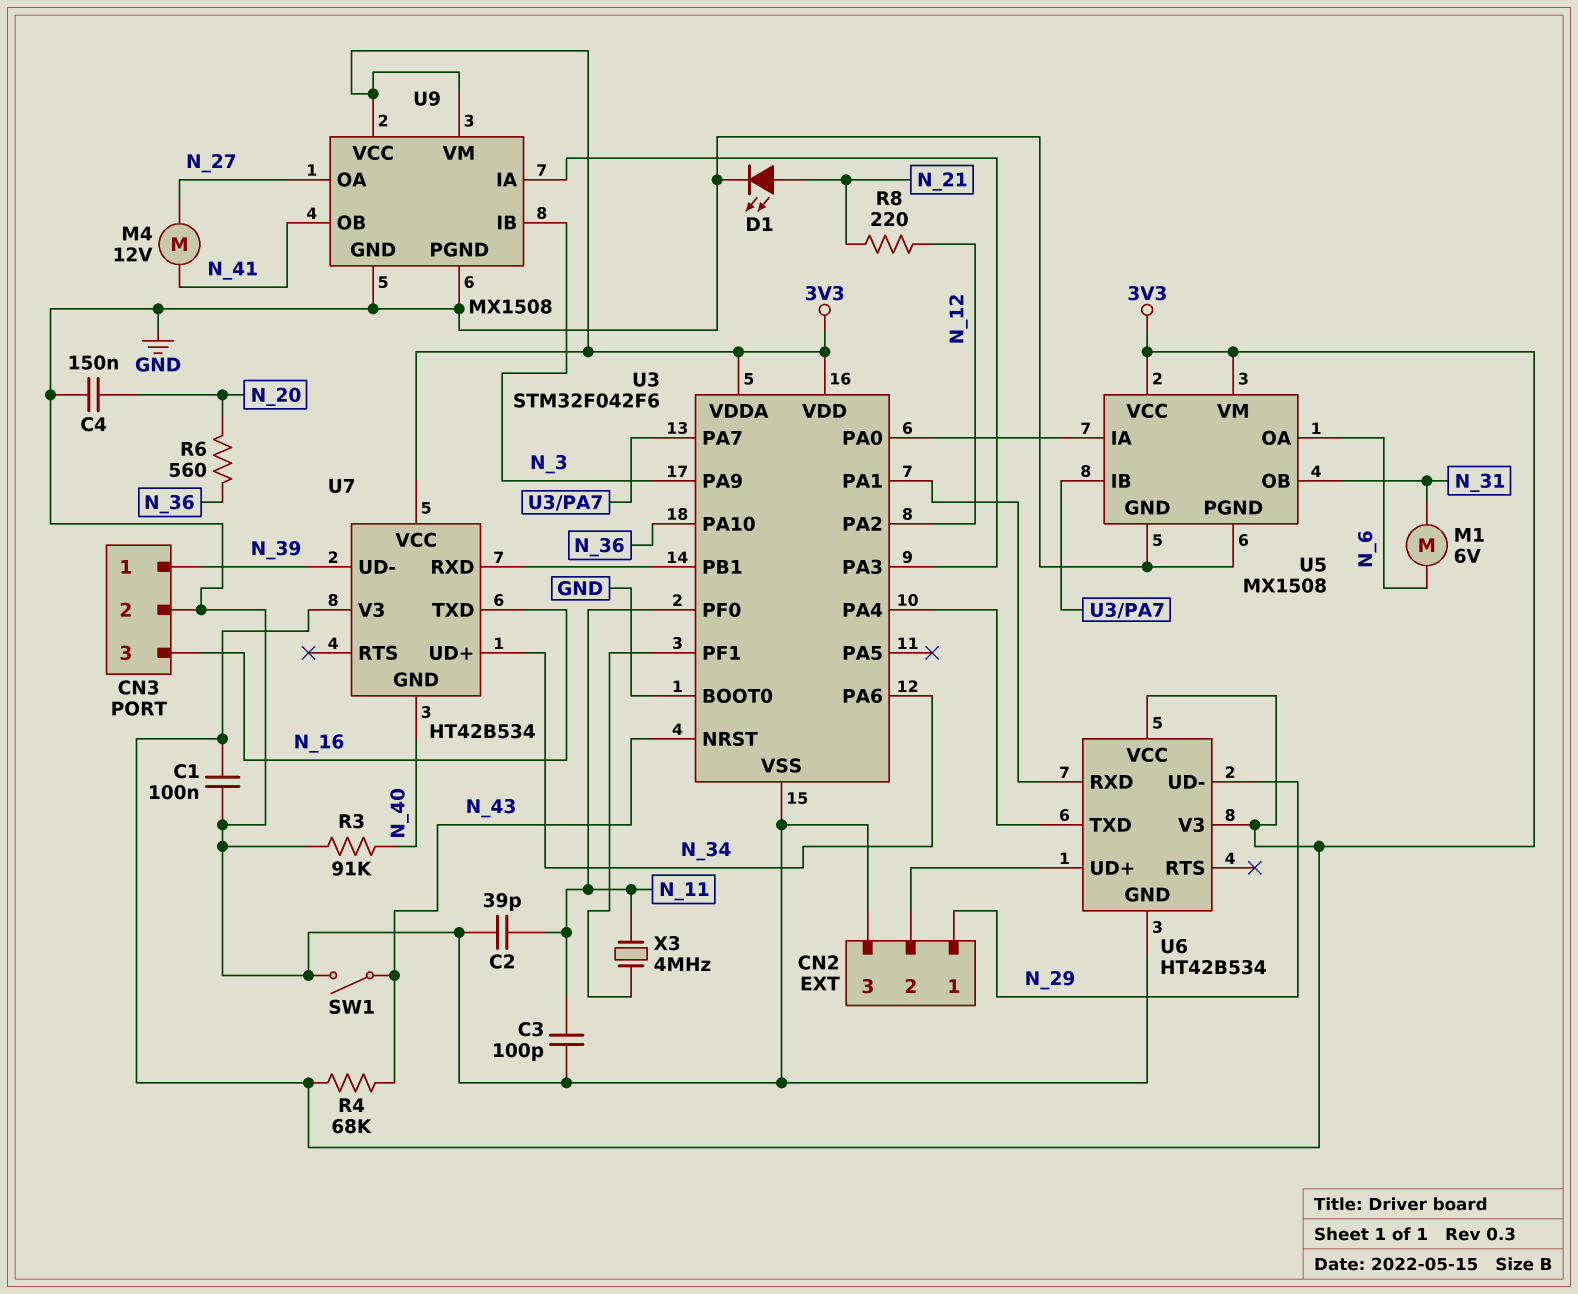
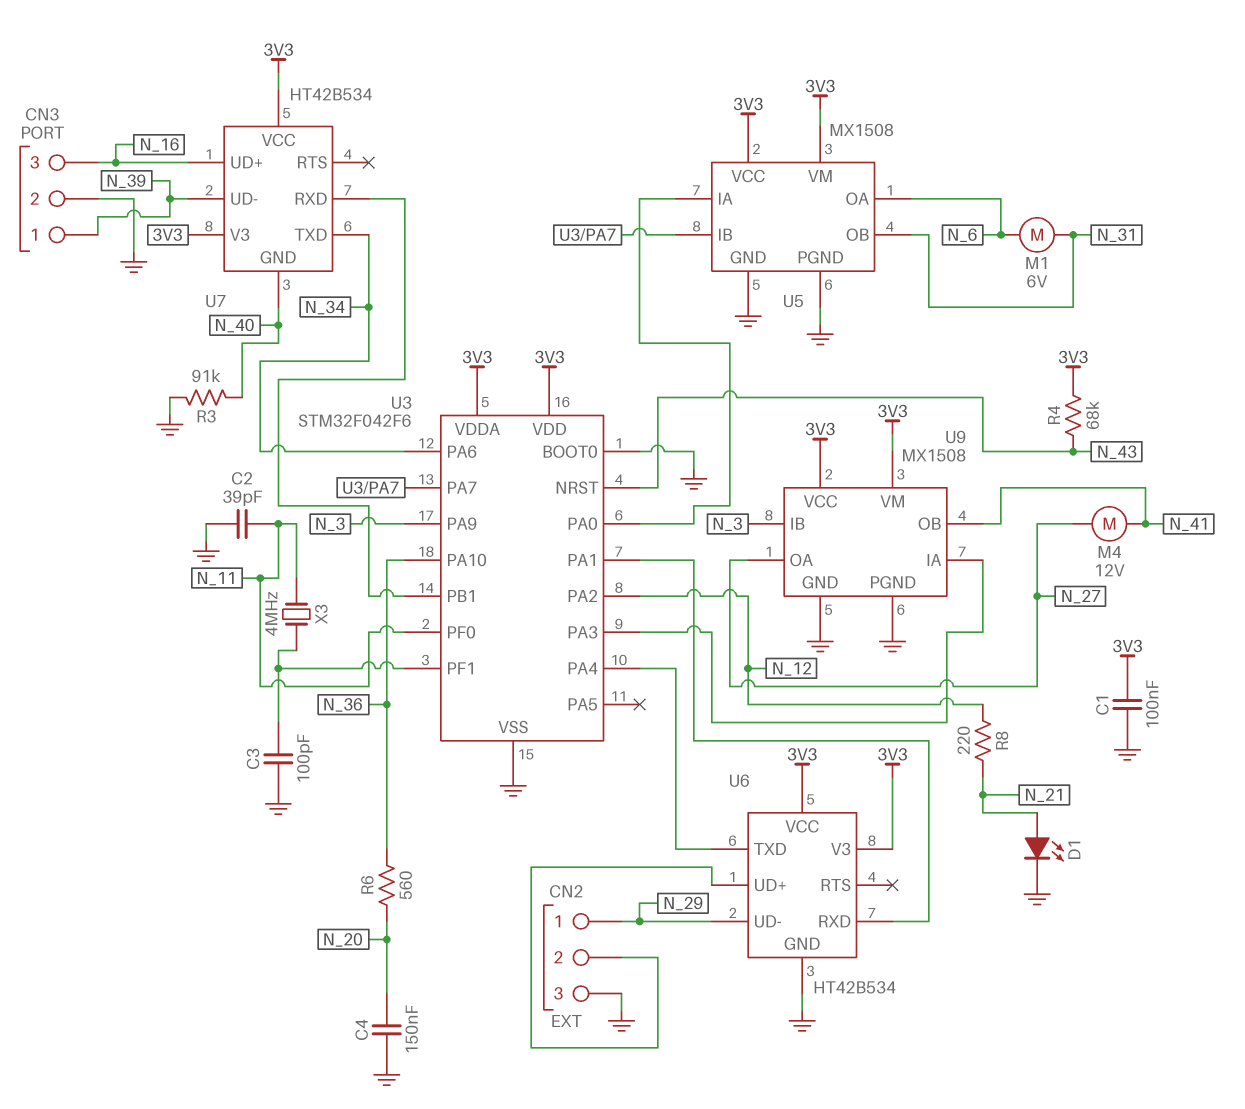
C3: 100pF (GND, N_11) -> 100pF (GND, U3/PF1)
SW1: switch (GND, N_43) -> none
U7 pin TXD: N_16 -> N_34
U7 pin UD+: N_34 -> N_16

